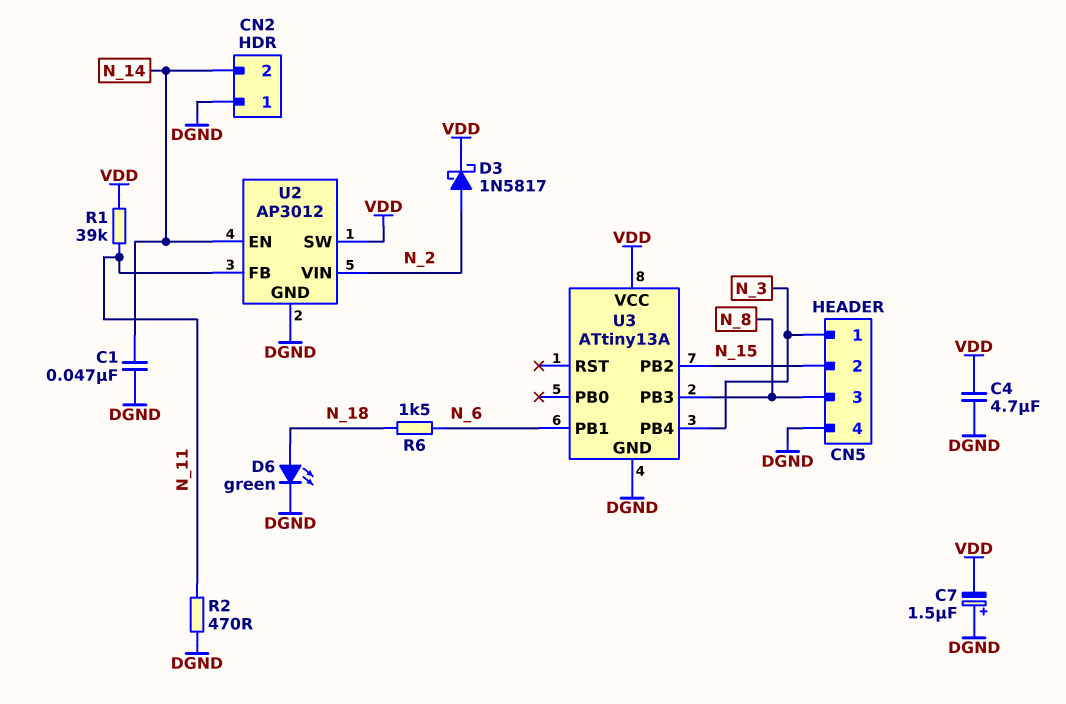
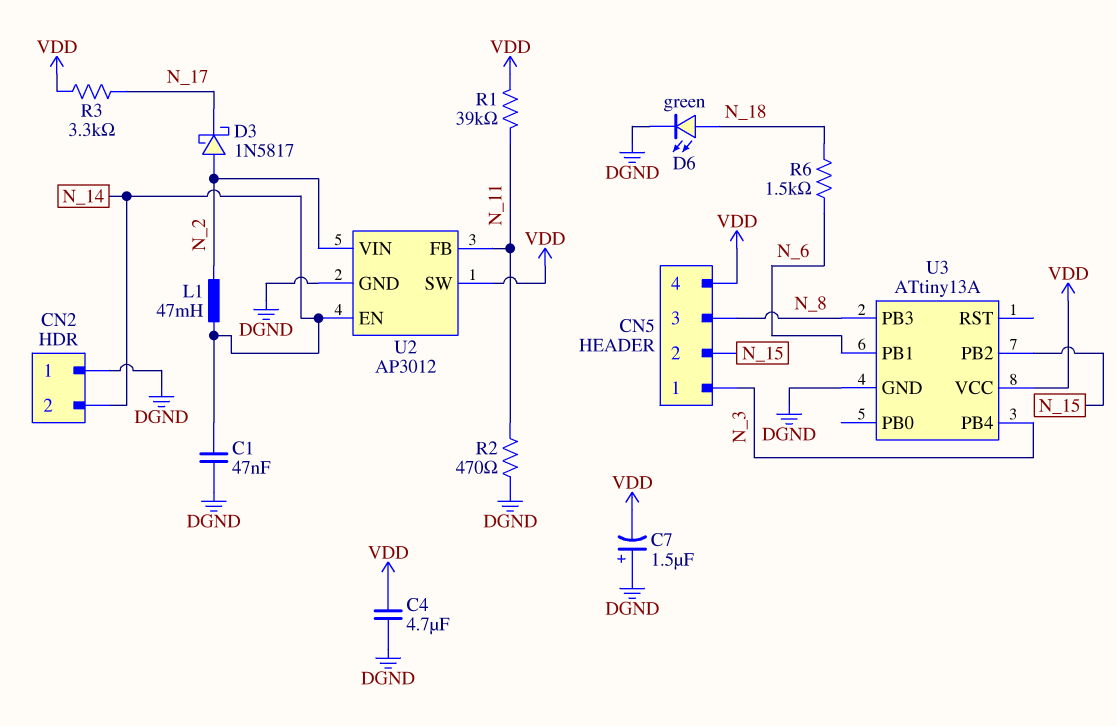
CN5 pin 4: DGND -> VDD
D3: schottky 1N5817 (A N_2, K VDD) -> schottky 1N5817 (A N_2, K N_17)
L1: none -> 47mH (N_2, N_14)
R3: none -> 3.3k (N_17, VDD)

